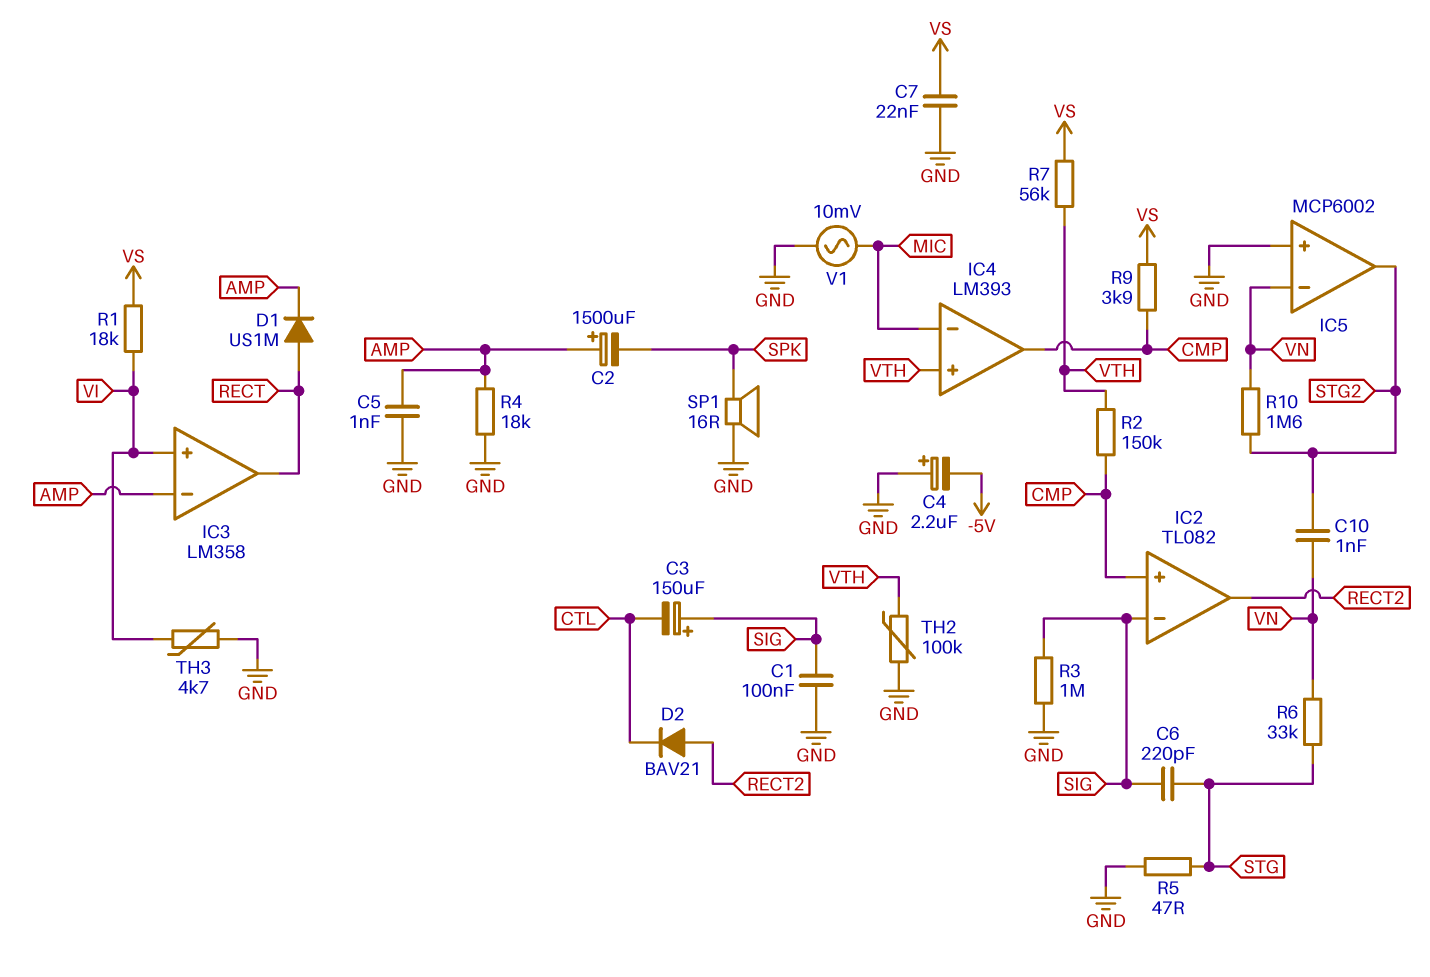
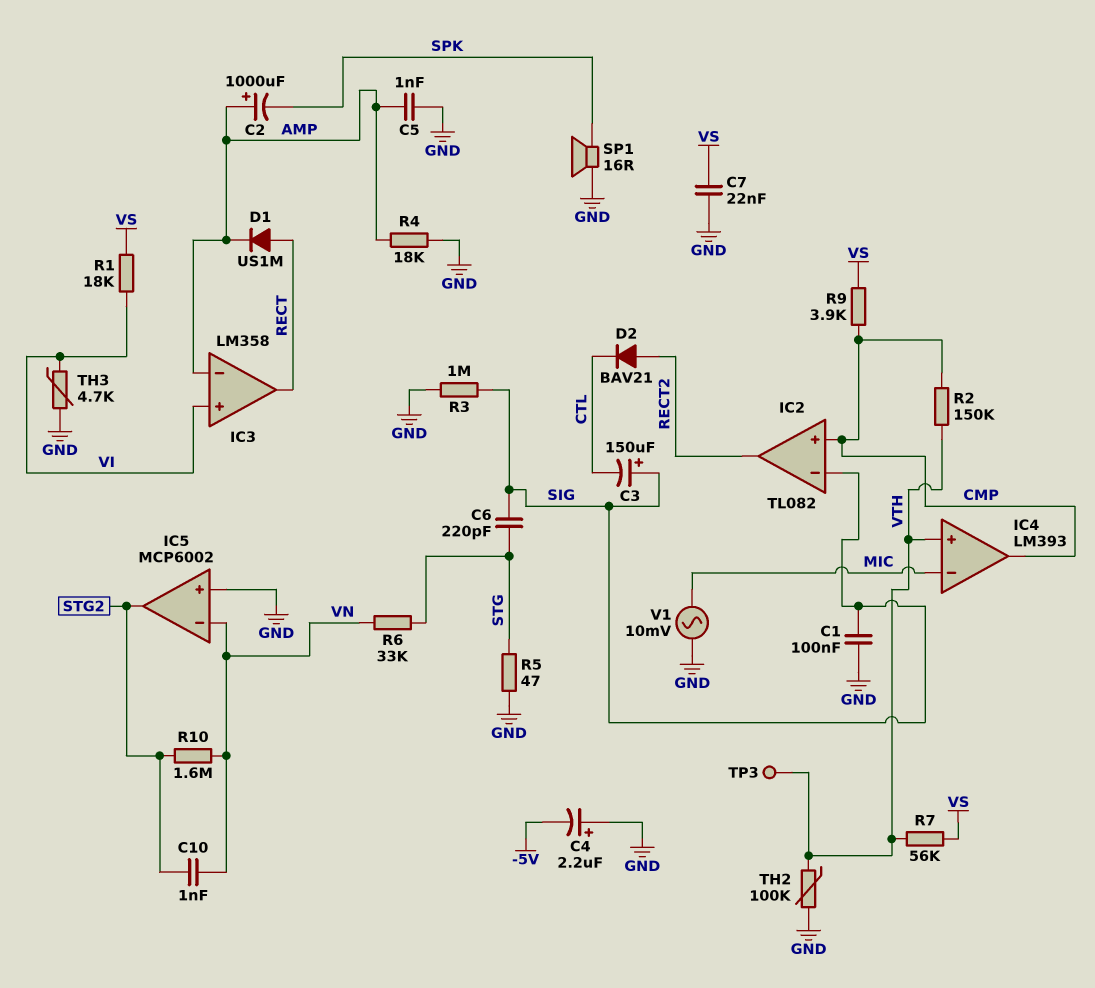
C2: 1500uF (plus AMP, minus SPK) -> 1000uF (plus AMP, minus SPK)
TP3: none -> test point (VTH)

